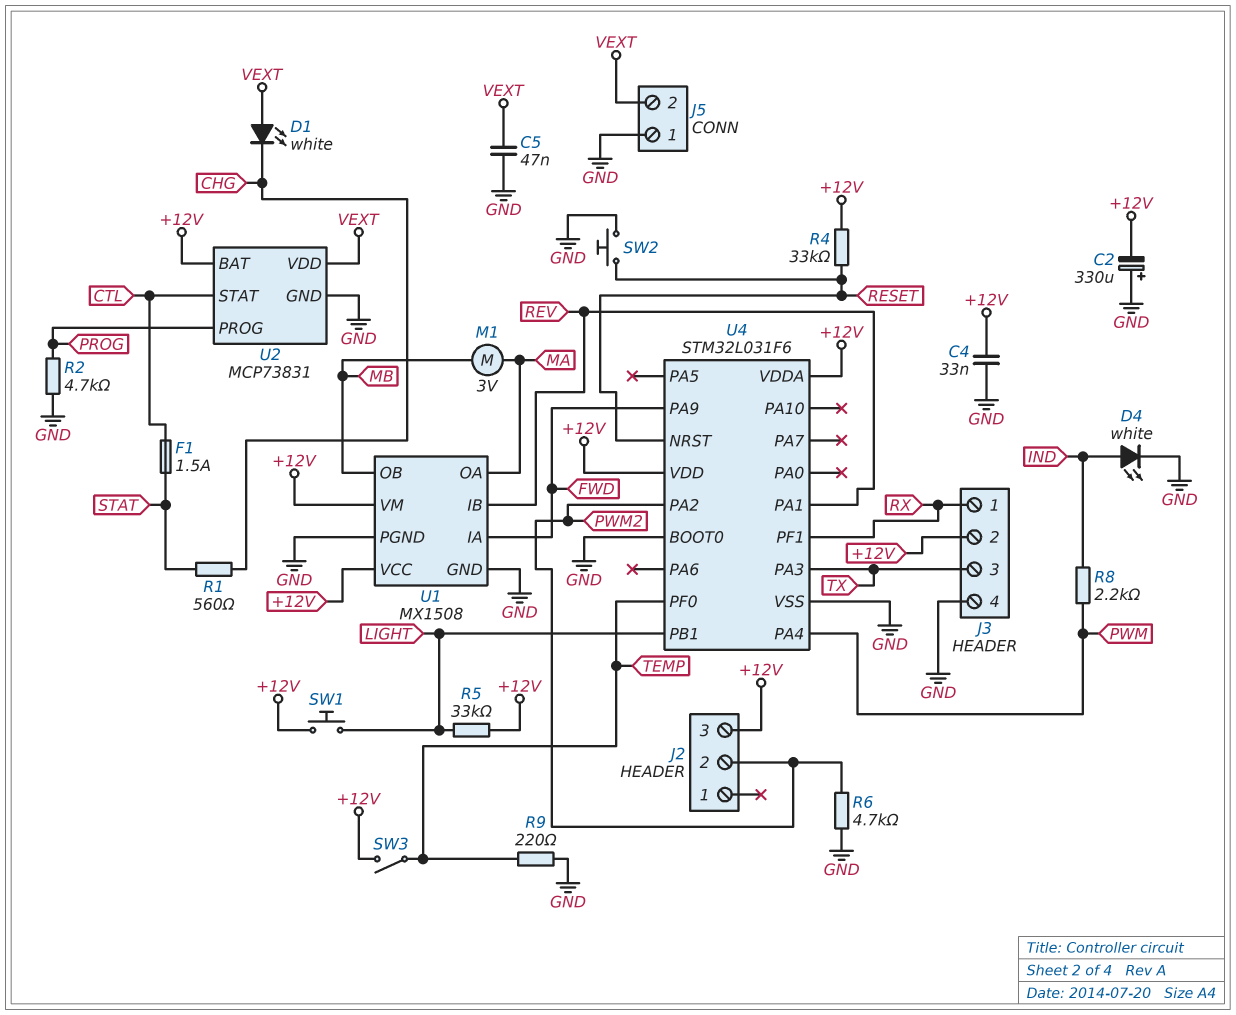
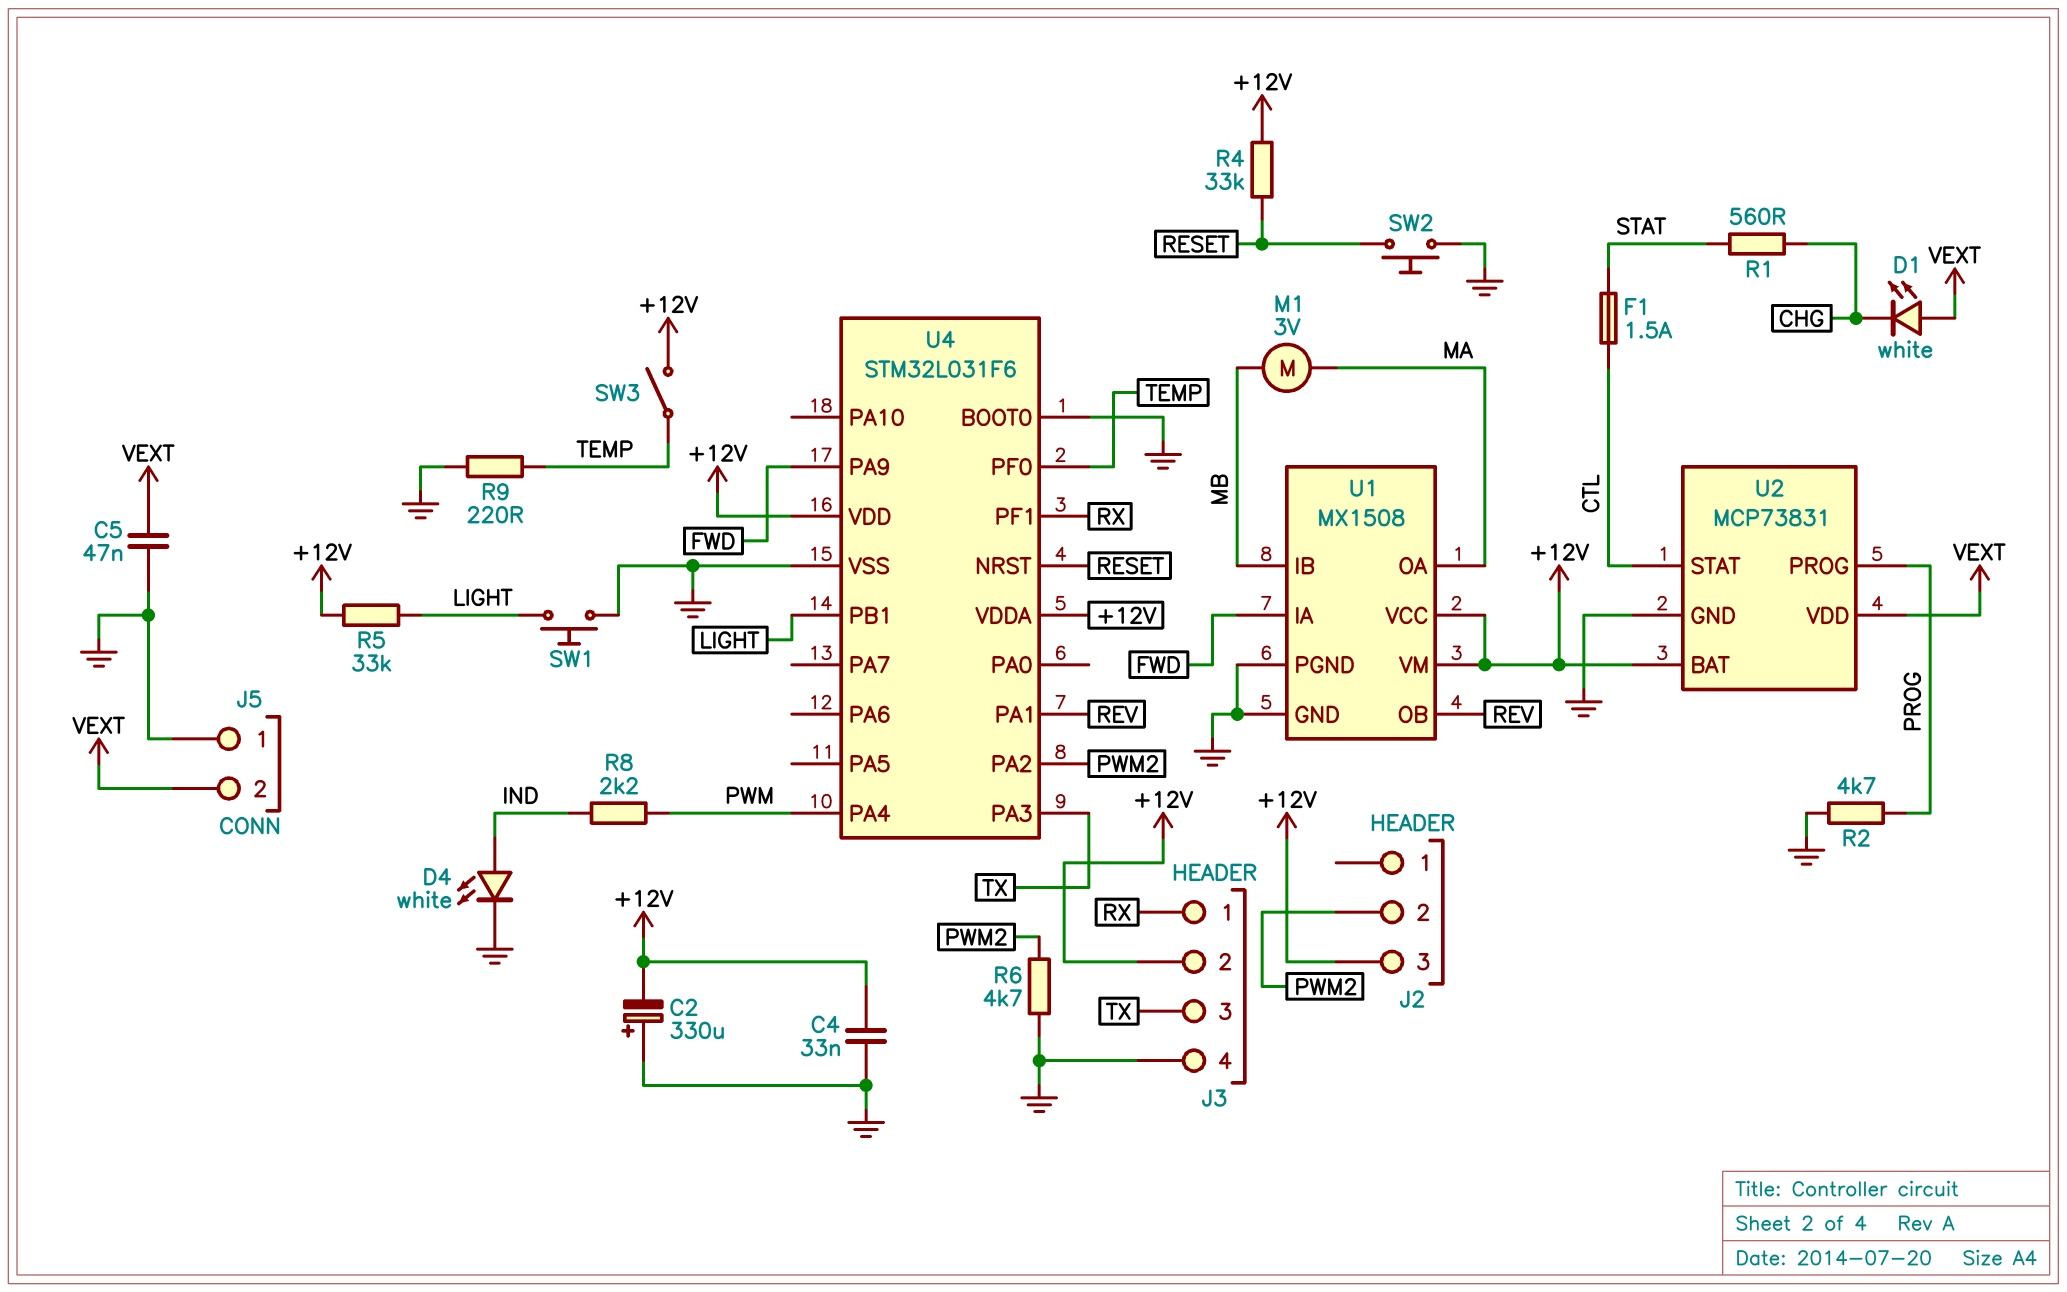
SW1: button (+12V, LIGHT) -> button (GND, LIGHT)
U1 pin IB: REV -> MB
U1 pin OB: MB -> REV

